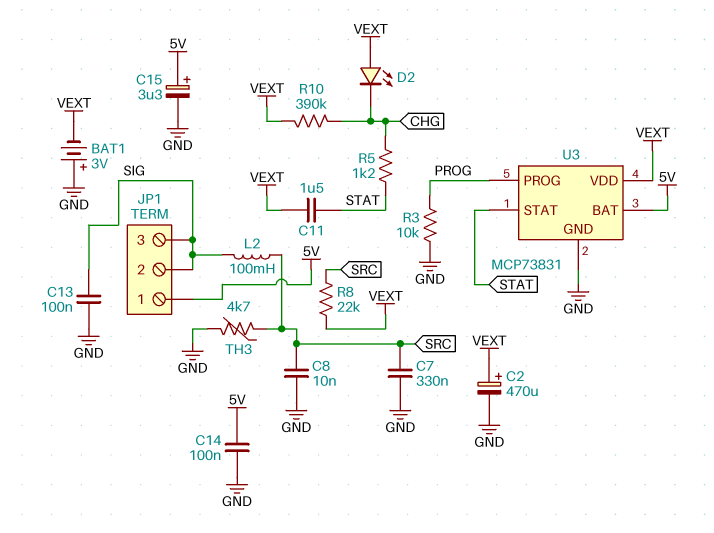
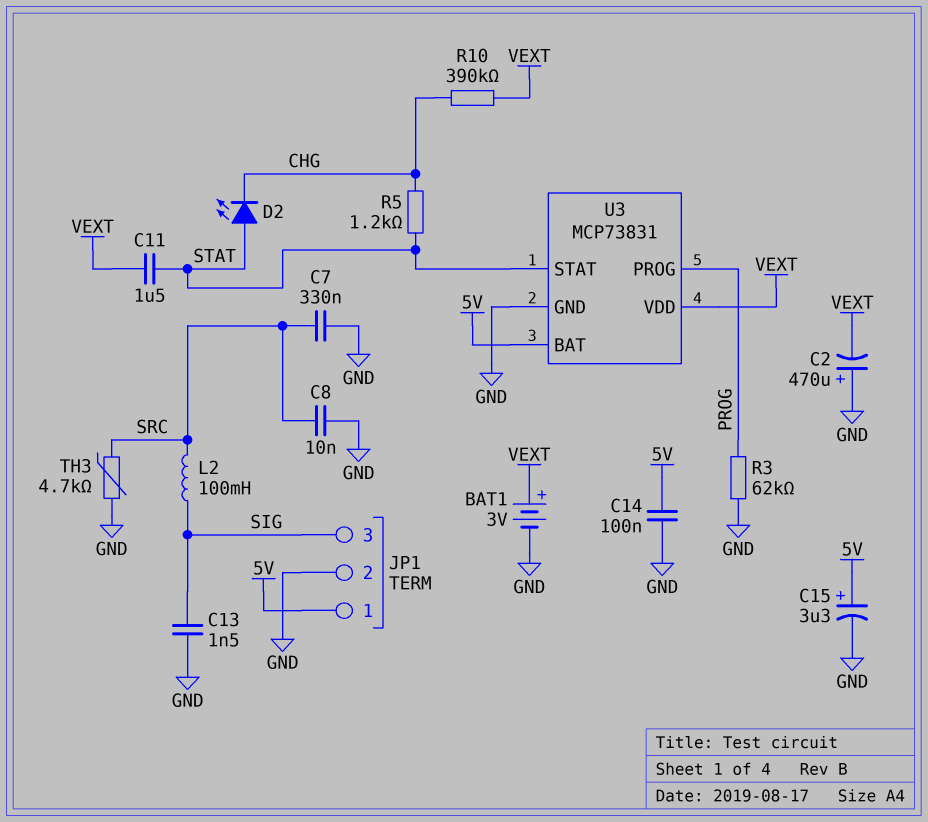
BAT1: 3V (plus GND, minus VEXT) -> 3V (plus VEXT, minus GND)
C2: 470uF (plus VEXT, minus GND) -> 470uF (plus GND, minus VEXT)
C13: 100nF (GND, SIG) -> 1.5nF (GND, SIG)
D2: LED (A VEXT, K CHG) -> LED (A STAT, K CHG)
JP1 pin 2: SIG -> GND
R3: 10k (GND, PROG) -> 62k (GND, PROG)
R8: 22k (SRC, VEXT) -> none

